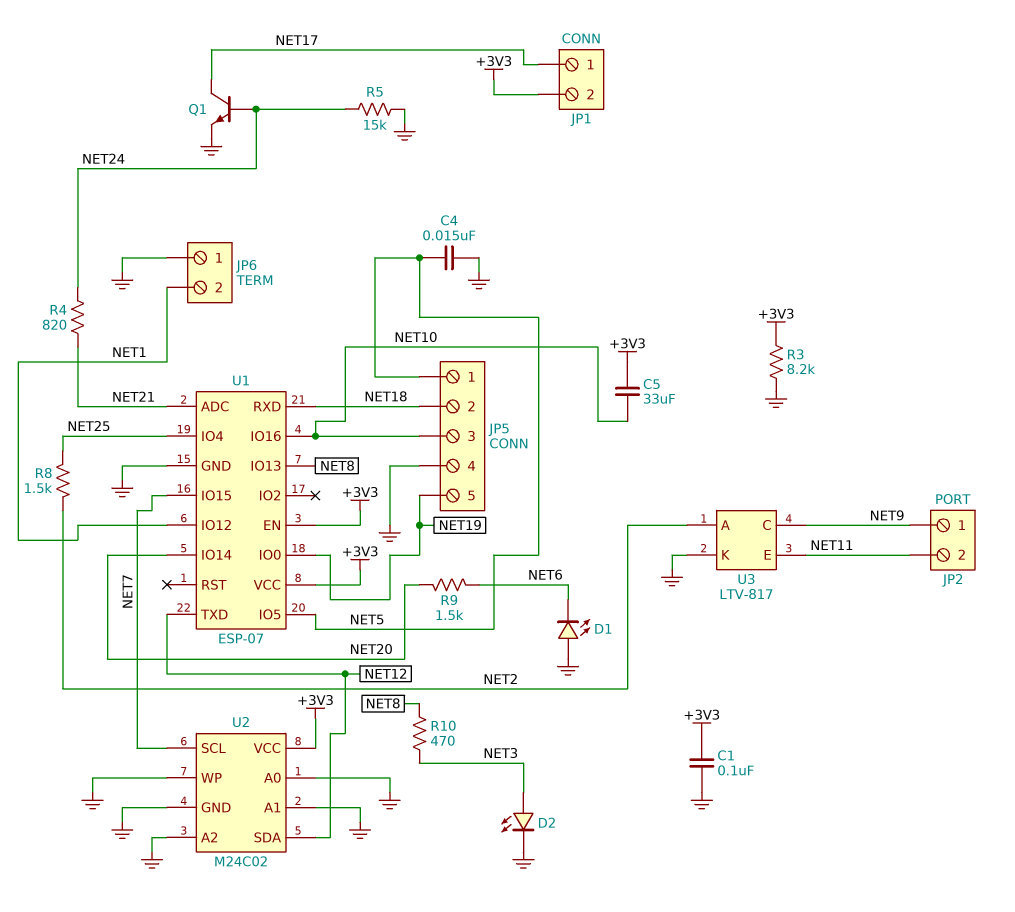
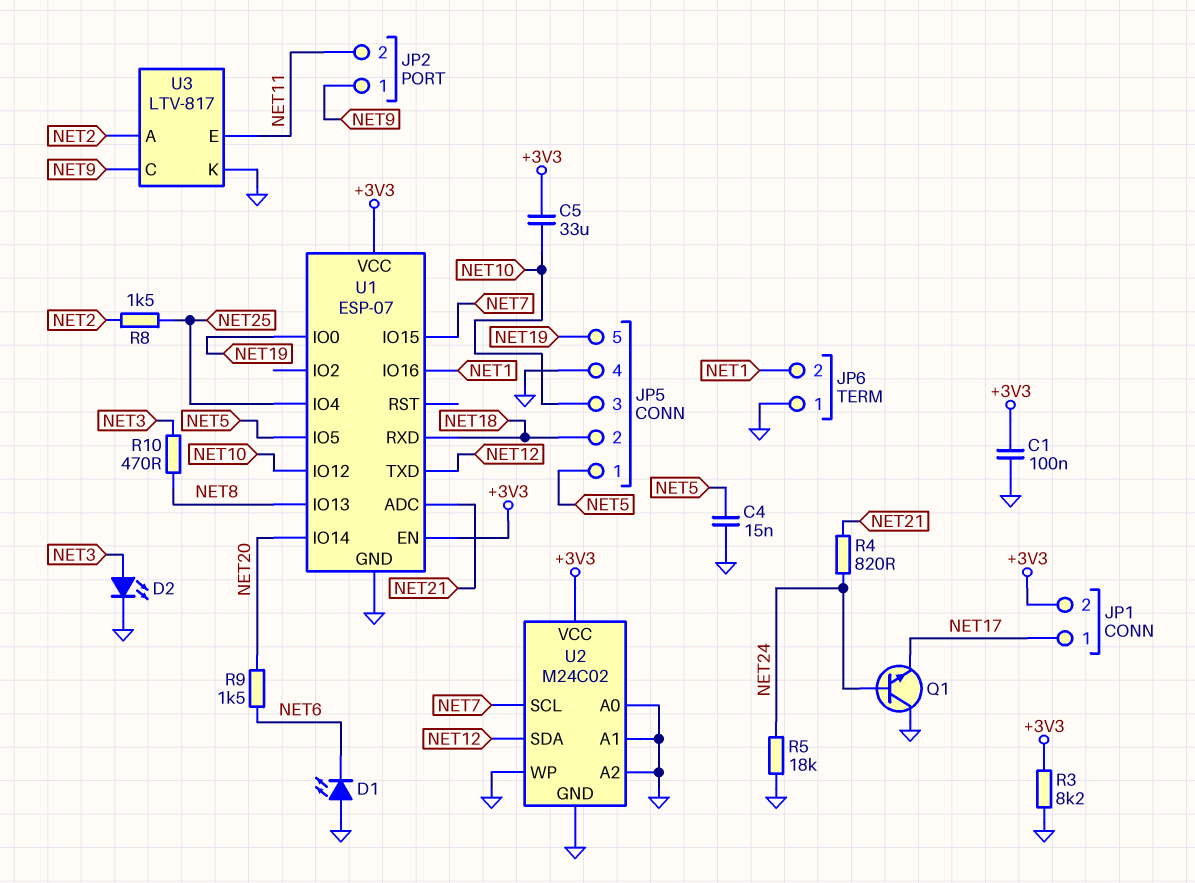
Q1: NPN (B NET24, C NET17, E GND) -> NPN (B NET24, C GND, E NET17)
R5: 15k (GND, NET24) -> 18k (GND, NET24)
U1 pin IO12: NET1 -> NET10
U1 pin IO16: NET10 -> NET1

